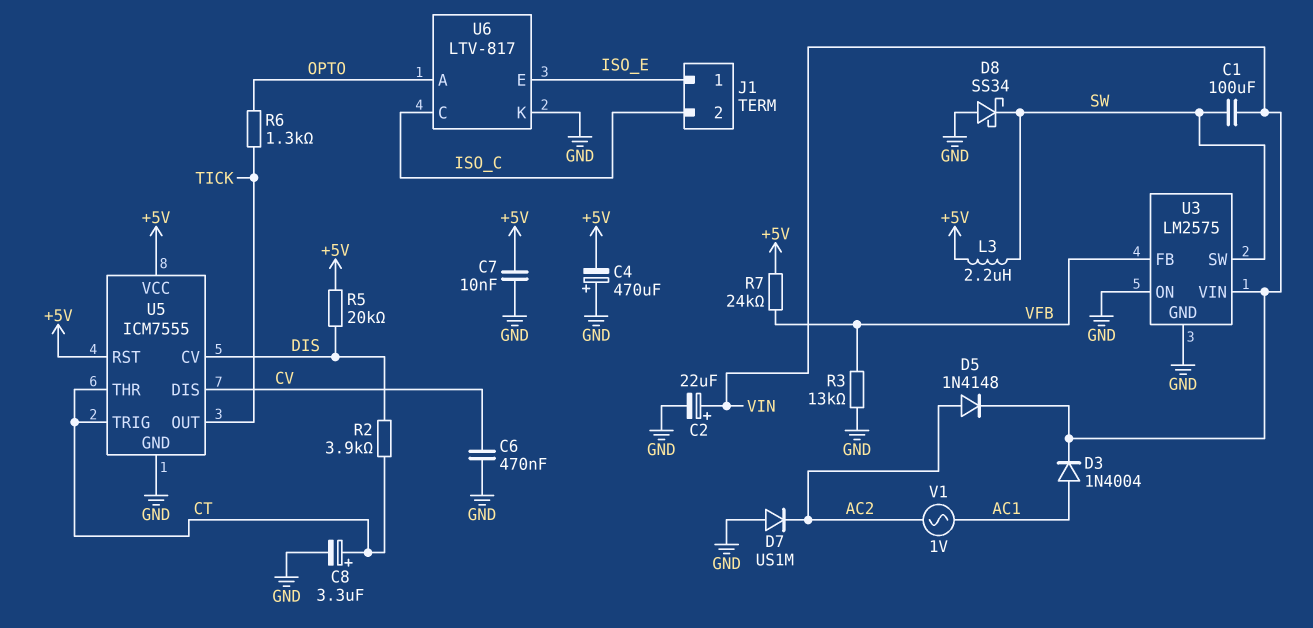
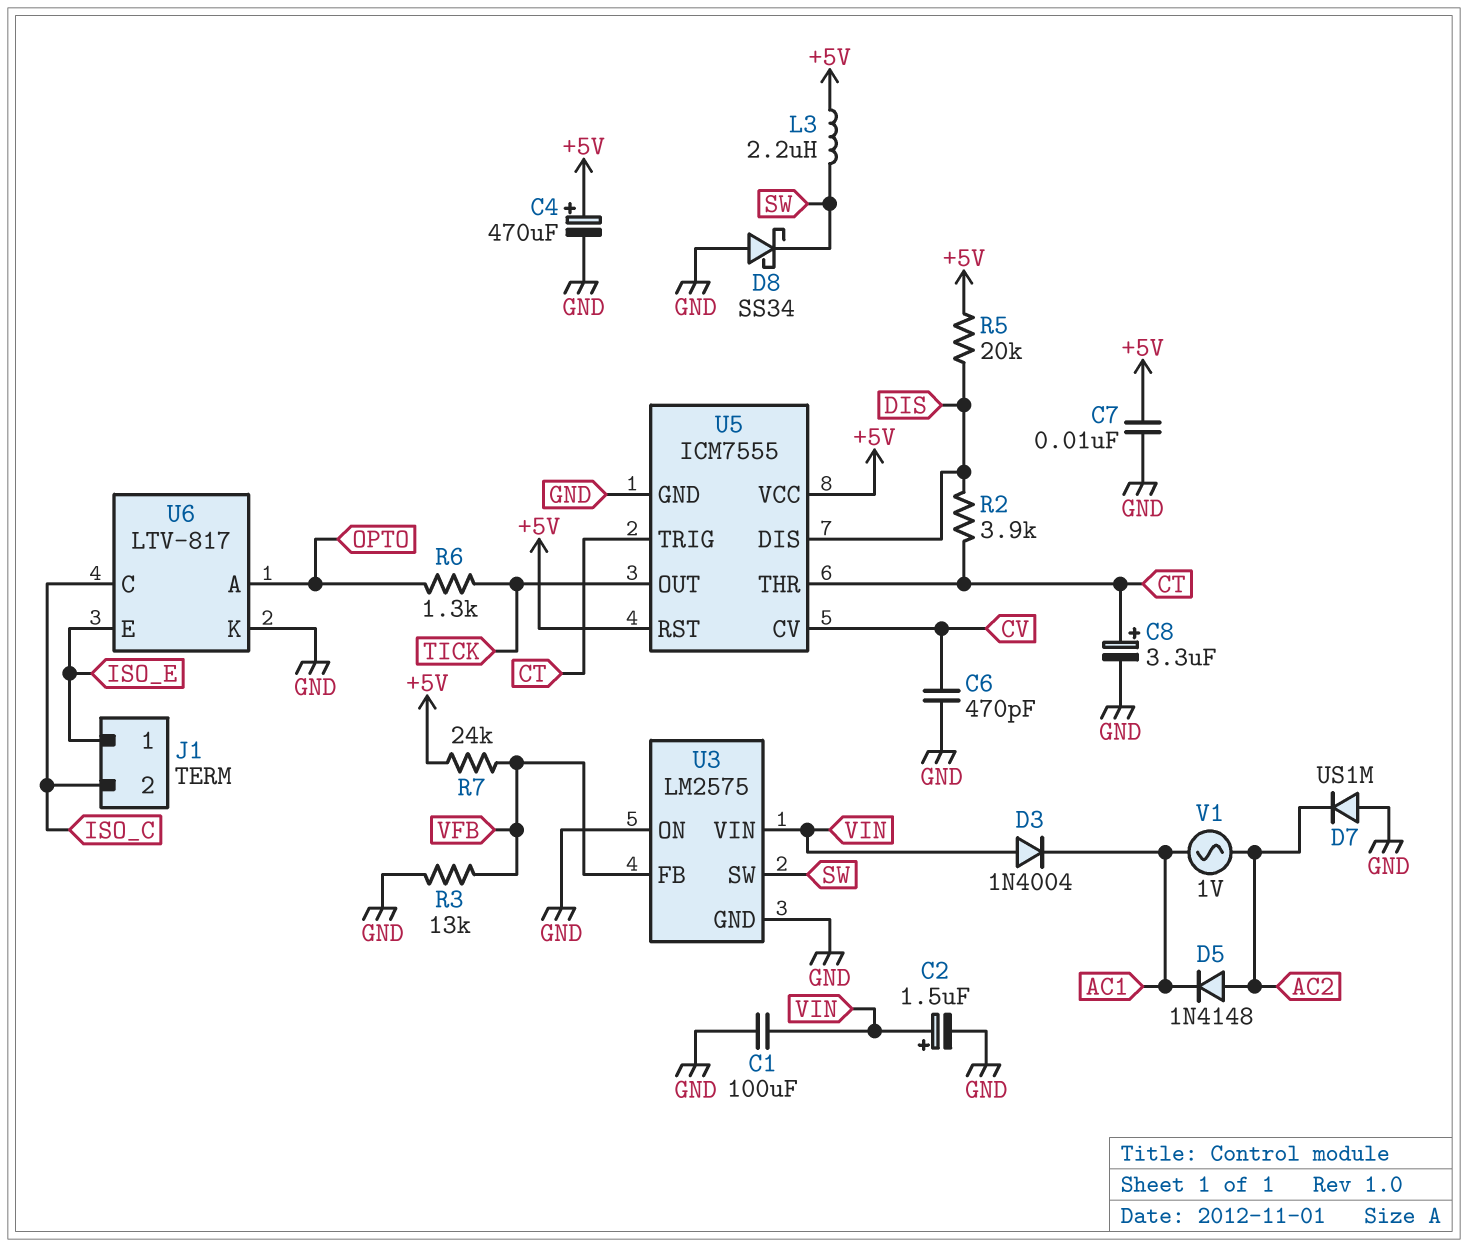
C1: 100uF (SW, VIN) -> 100uF (GND, VIN)
C2: 22uF (plus VIN, minus GND) -> 1.5uF (plus VIN, minus GND)
C4: 470uF (plus GND, minus +5V) -> 470uF (plus +5V, minus GND)
C6: 470nF (CV, GND) -> 470pF (CV, GND)
D3: diode 1N4004 (A AC1, K VIN) -> diode 1N4004 (A VIN, K AC1)
D5: diode 1N4148 (A AC2, K VIN) -> diode 1N4148 (A AC2, K AC1)
U5 pin CV: DIS -> CV
U5 pin DIS: CV -> DIS

